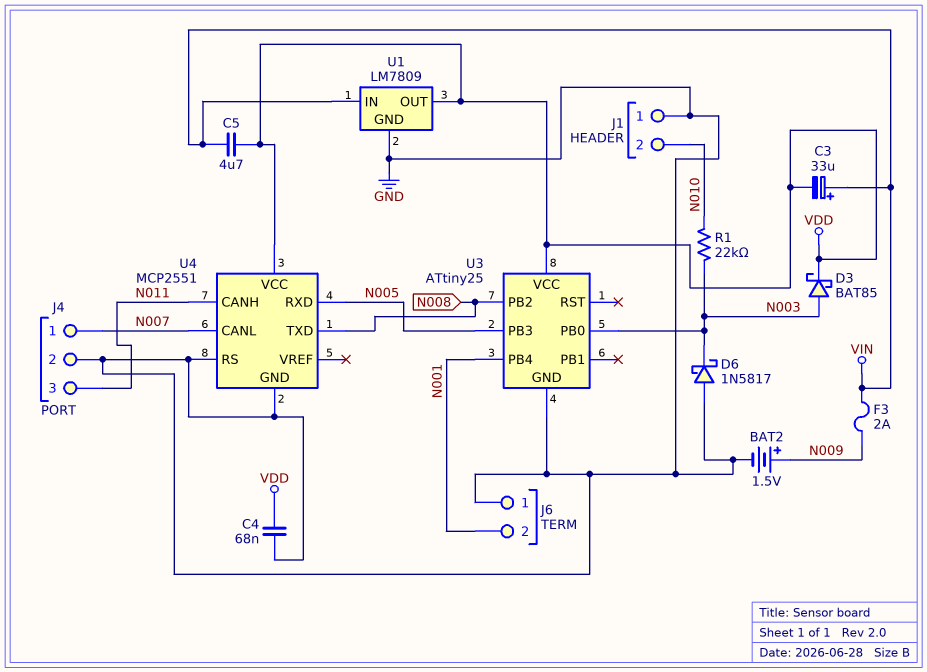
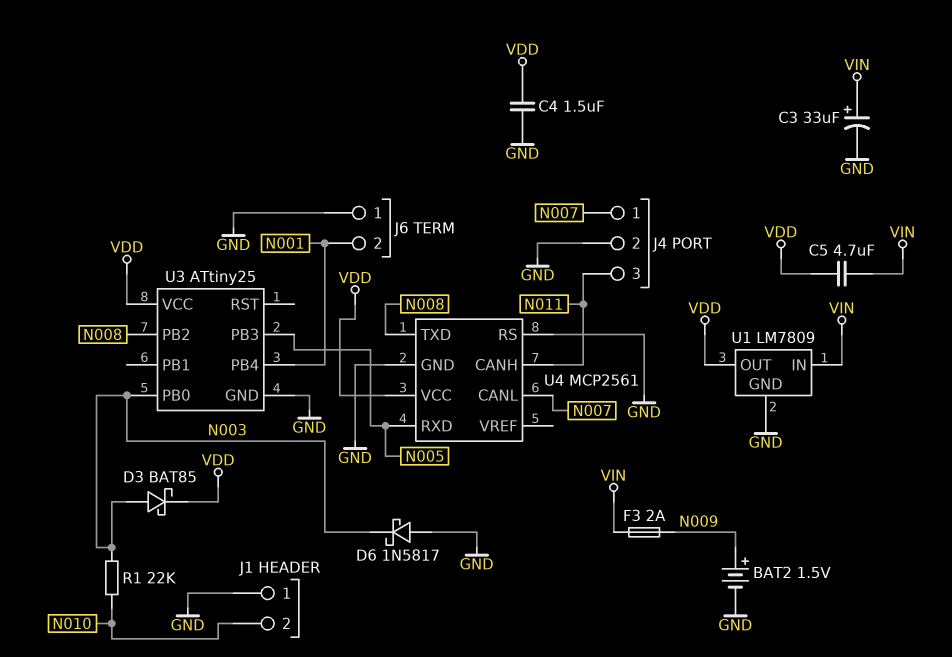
C3: 33uF (plus VIN, minus VDD) -> 33uF (plus VIN, minus GND)
C4: 68nF (GND, VDD) -> 1.5uF (GND, VDD)
U4: MCP2551 -> MCP2561

